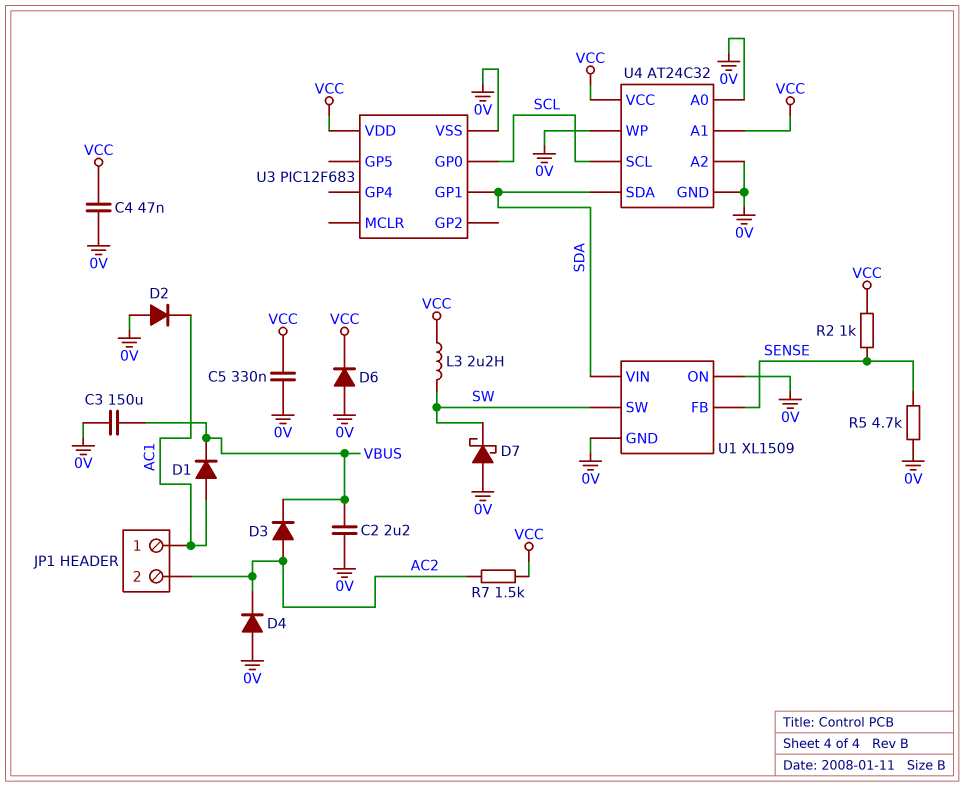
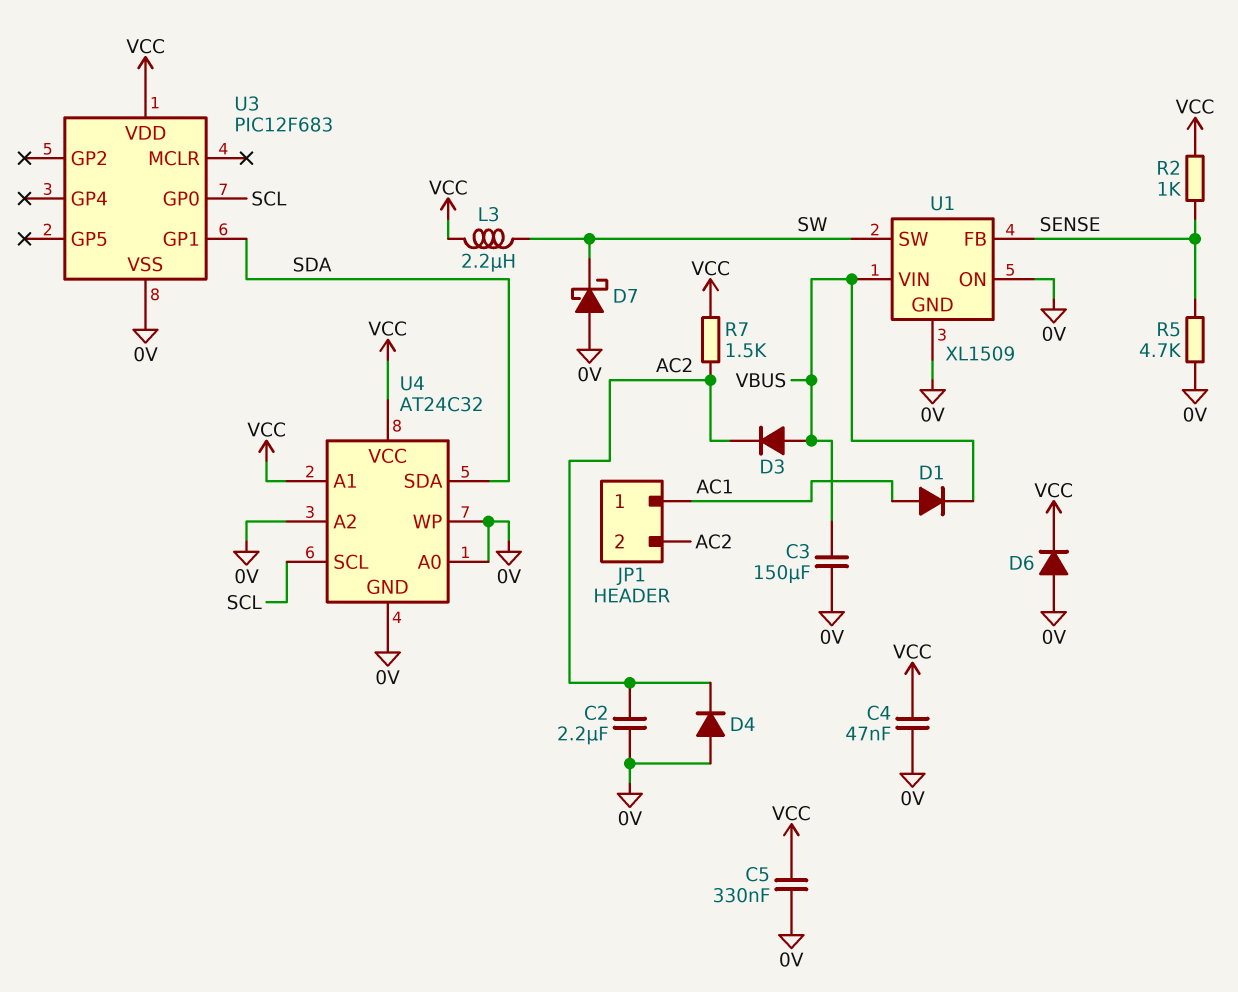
C2: 2.2uF (0V, VBUS) -> 2.2uF (0V, AC2)
D2: diode (A 0V, K AC1) -> none
D3: diode (A AC2, K VBUS) -> diode (A VBUS, K AC2)
U1 pin VIN: SDA -> VBUS

